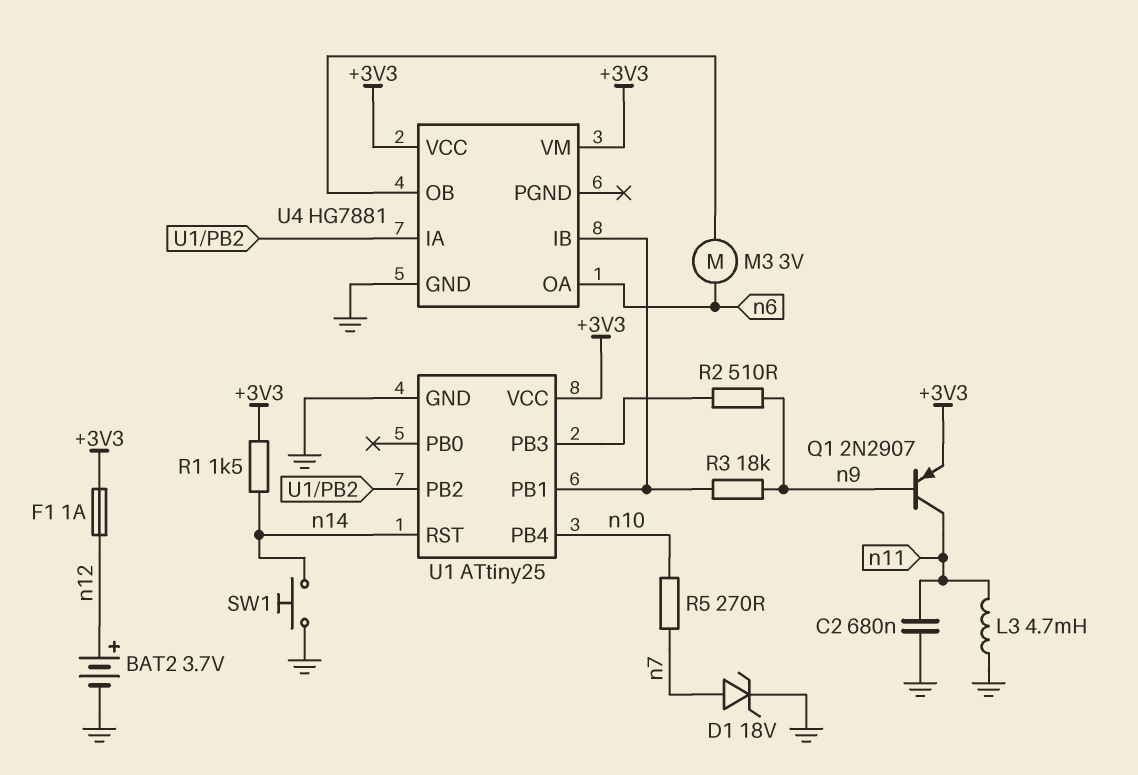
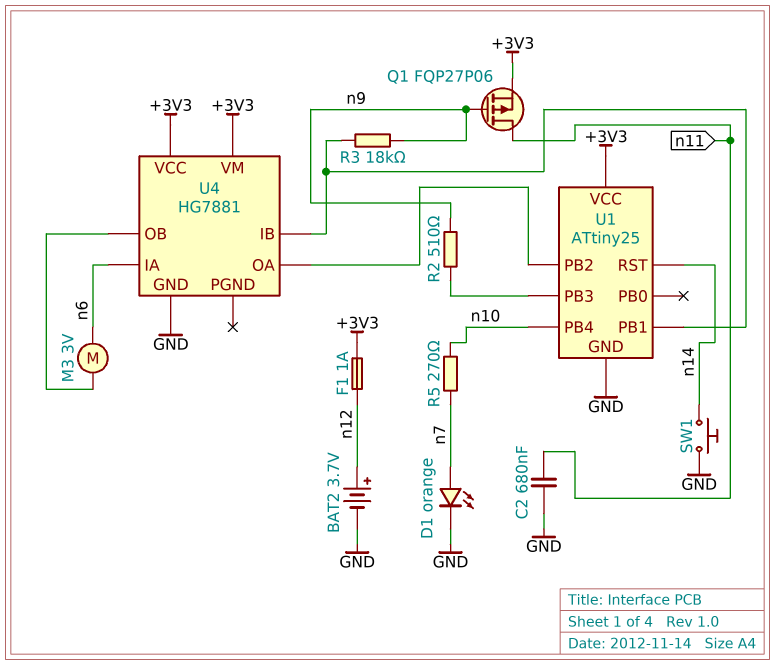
D1: zener 18V (A n7, K GND) -> LED orange (A n7, K GND)
L3: 4.7mH (GND, n11) -> none
Q1: PNP 2N2907 (B n9, C n11, E +3V3) -> PMOS FQP27P06 (G n9, D n11, S +3V3)
R1: 1.5k (+3V3, n14) -> none
U4 pin IA: U1/PB2 -> n6
U4 pin OA: n6 -> U1/PB2

